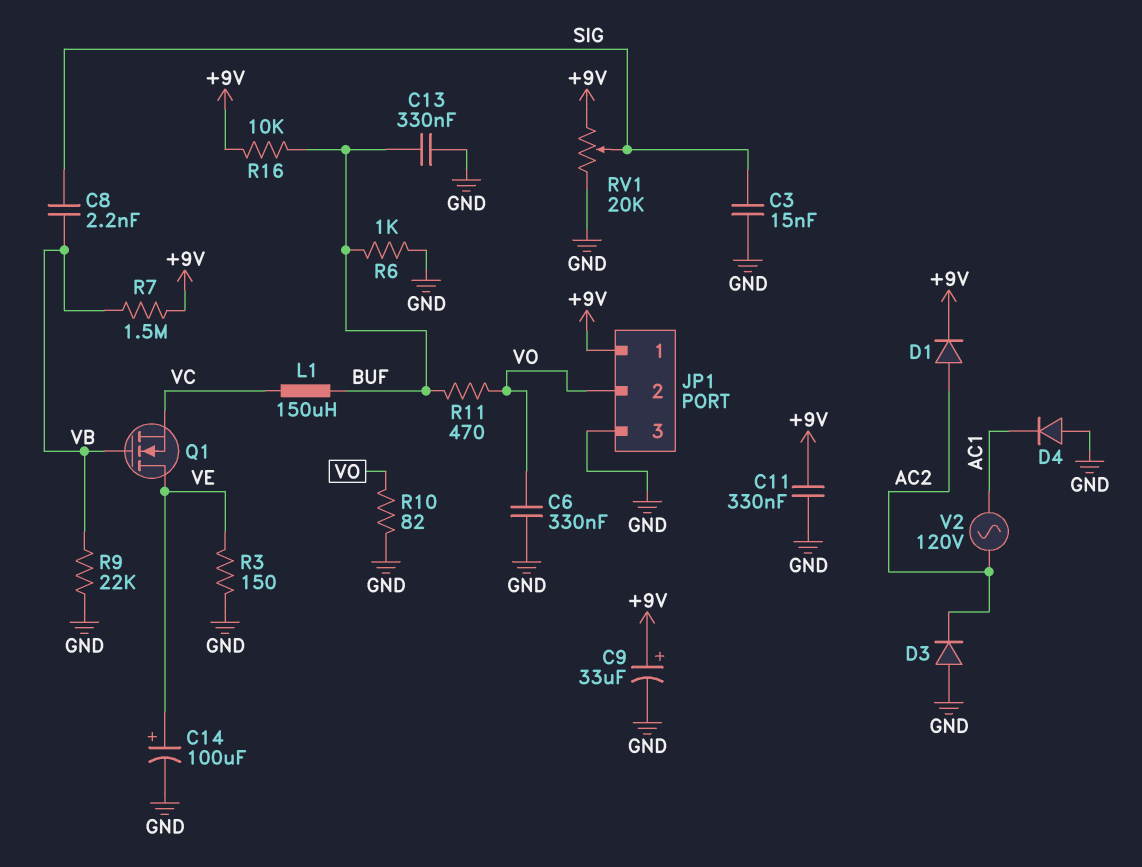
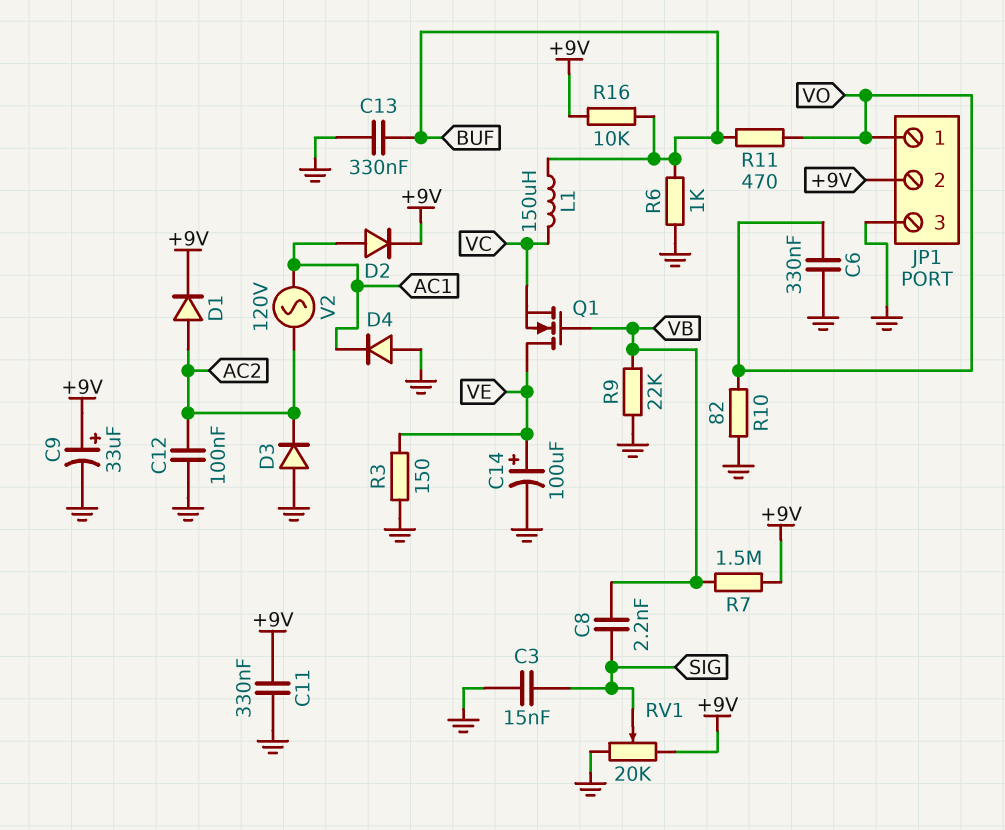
C12: none -> 100nF (AC2, GND)
D2: none -> diode (A AC1, K +9V)
JP1 pin 1: +9V -> VO
JP1 pin 2: VO -> +9V

